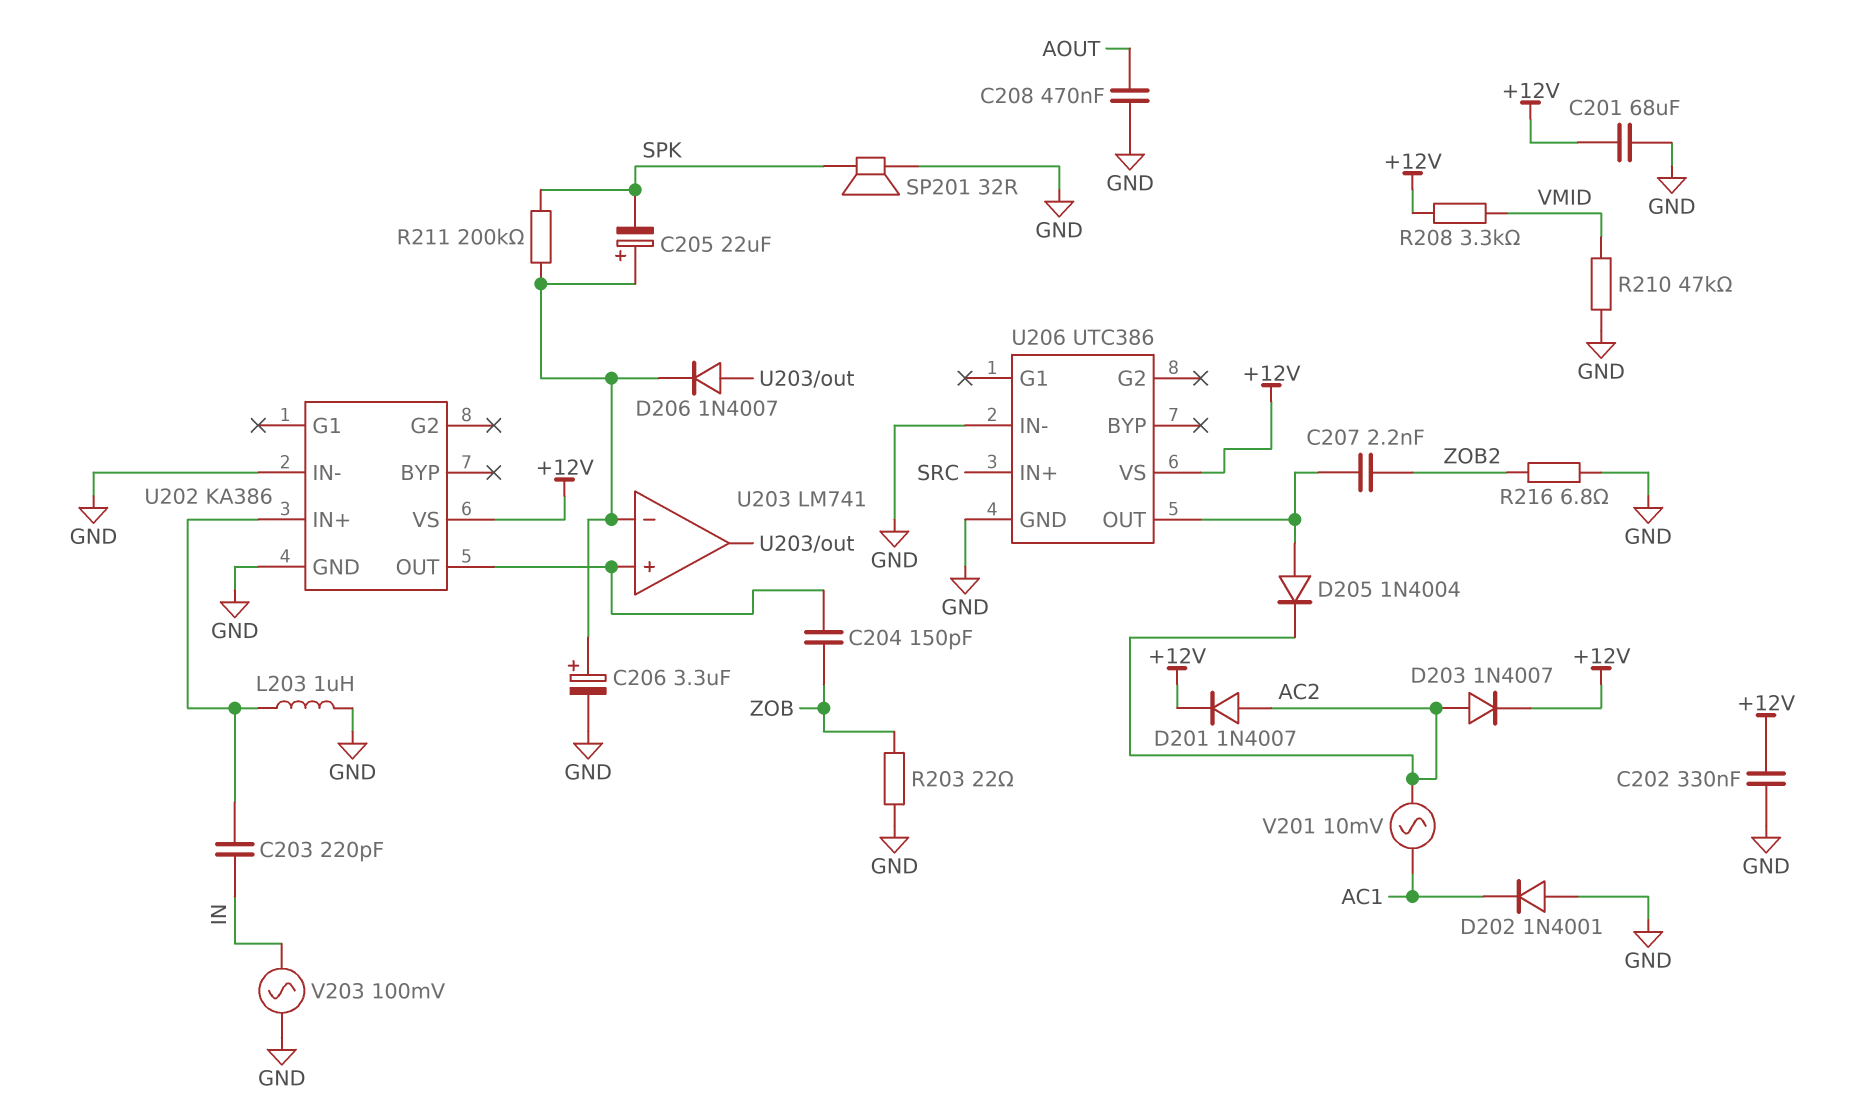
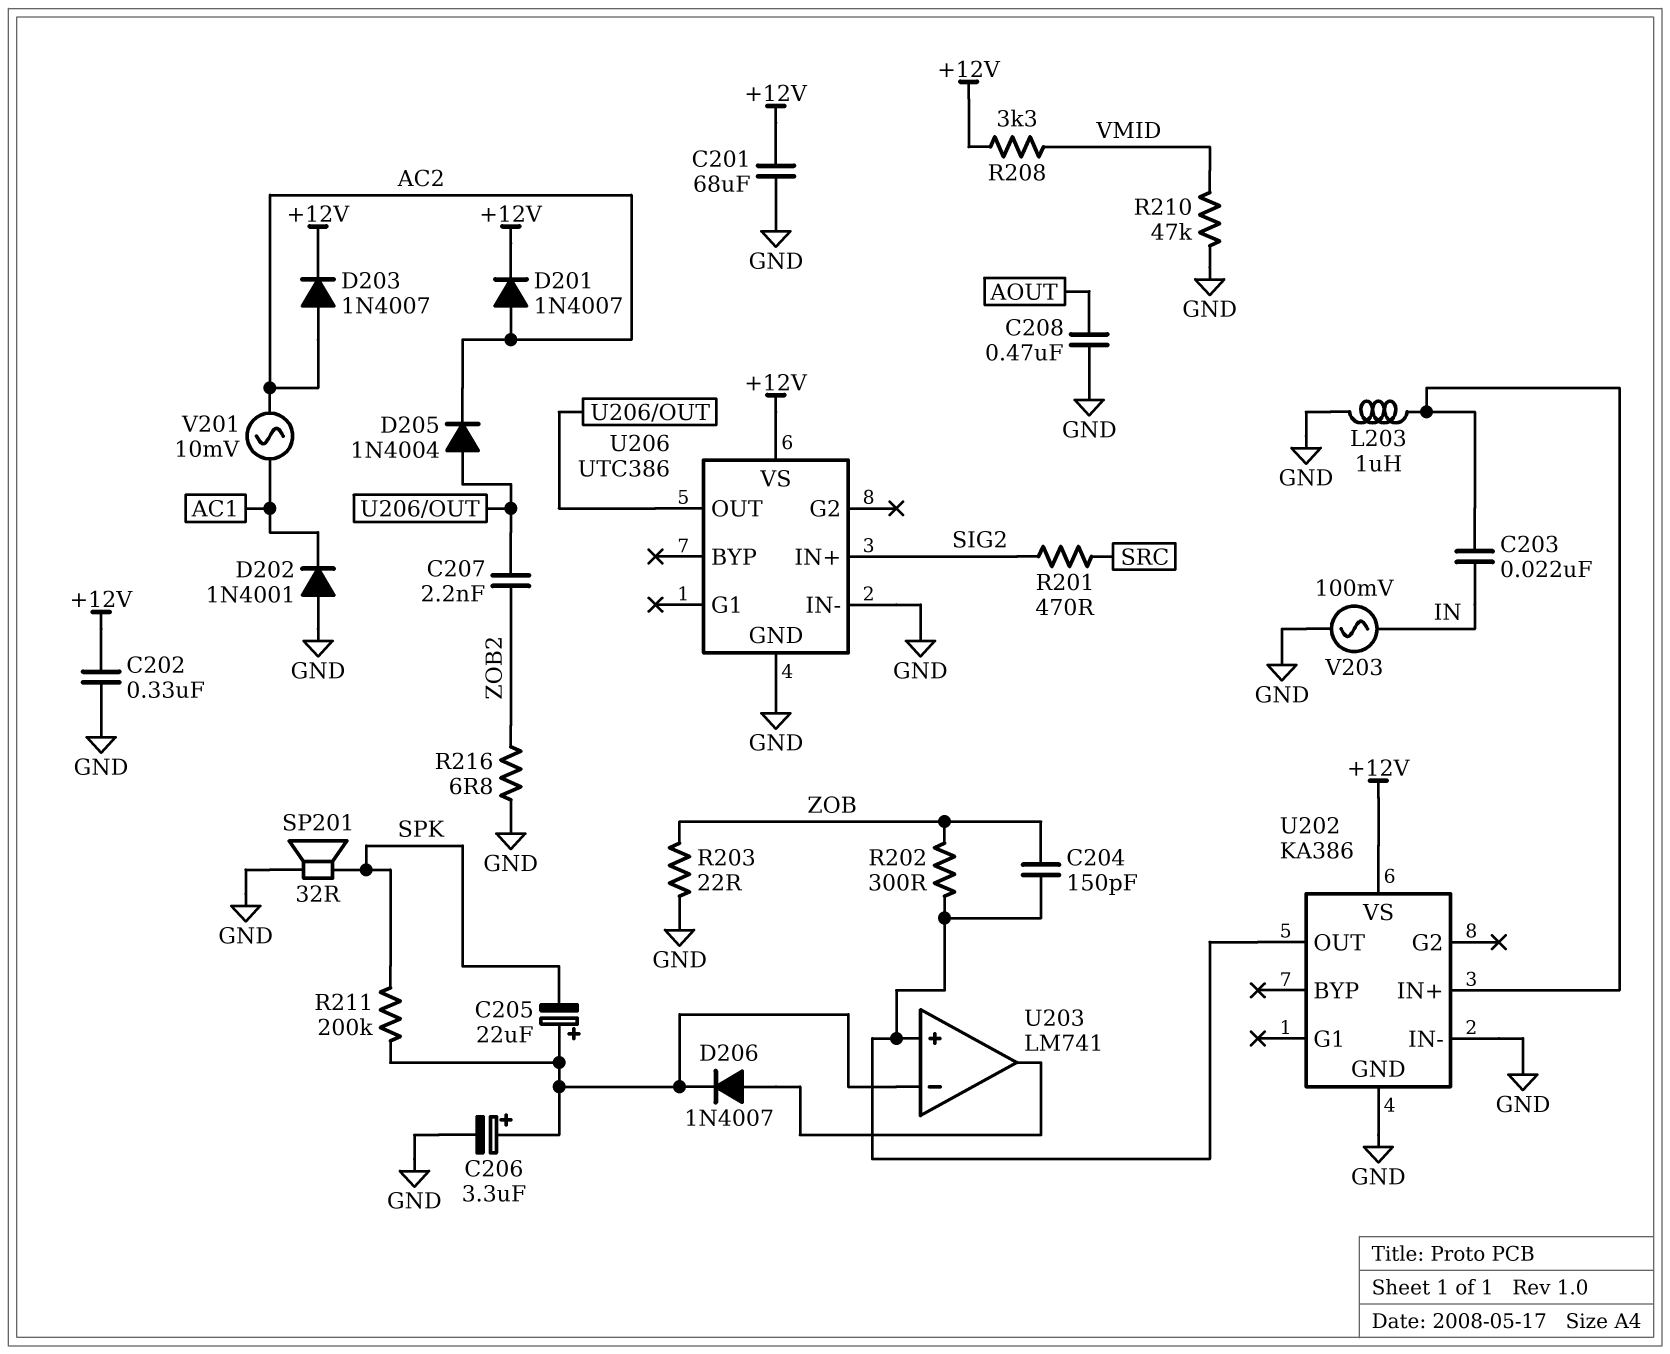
C203: 220pF (IN, U202/IN+) -> 22nF (IN, U202/IN+)
R201: none -> 470 (SIG2, SRC)
R202: none -> 300 (U202/OUT, ZOB)
U206 pin IN+: SRC -> SIG2

